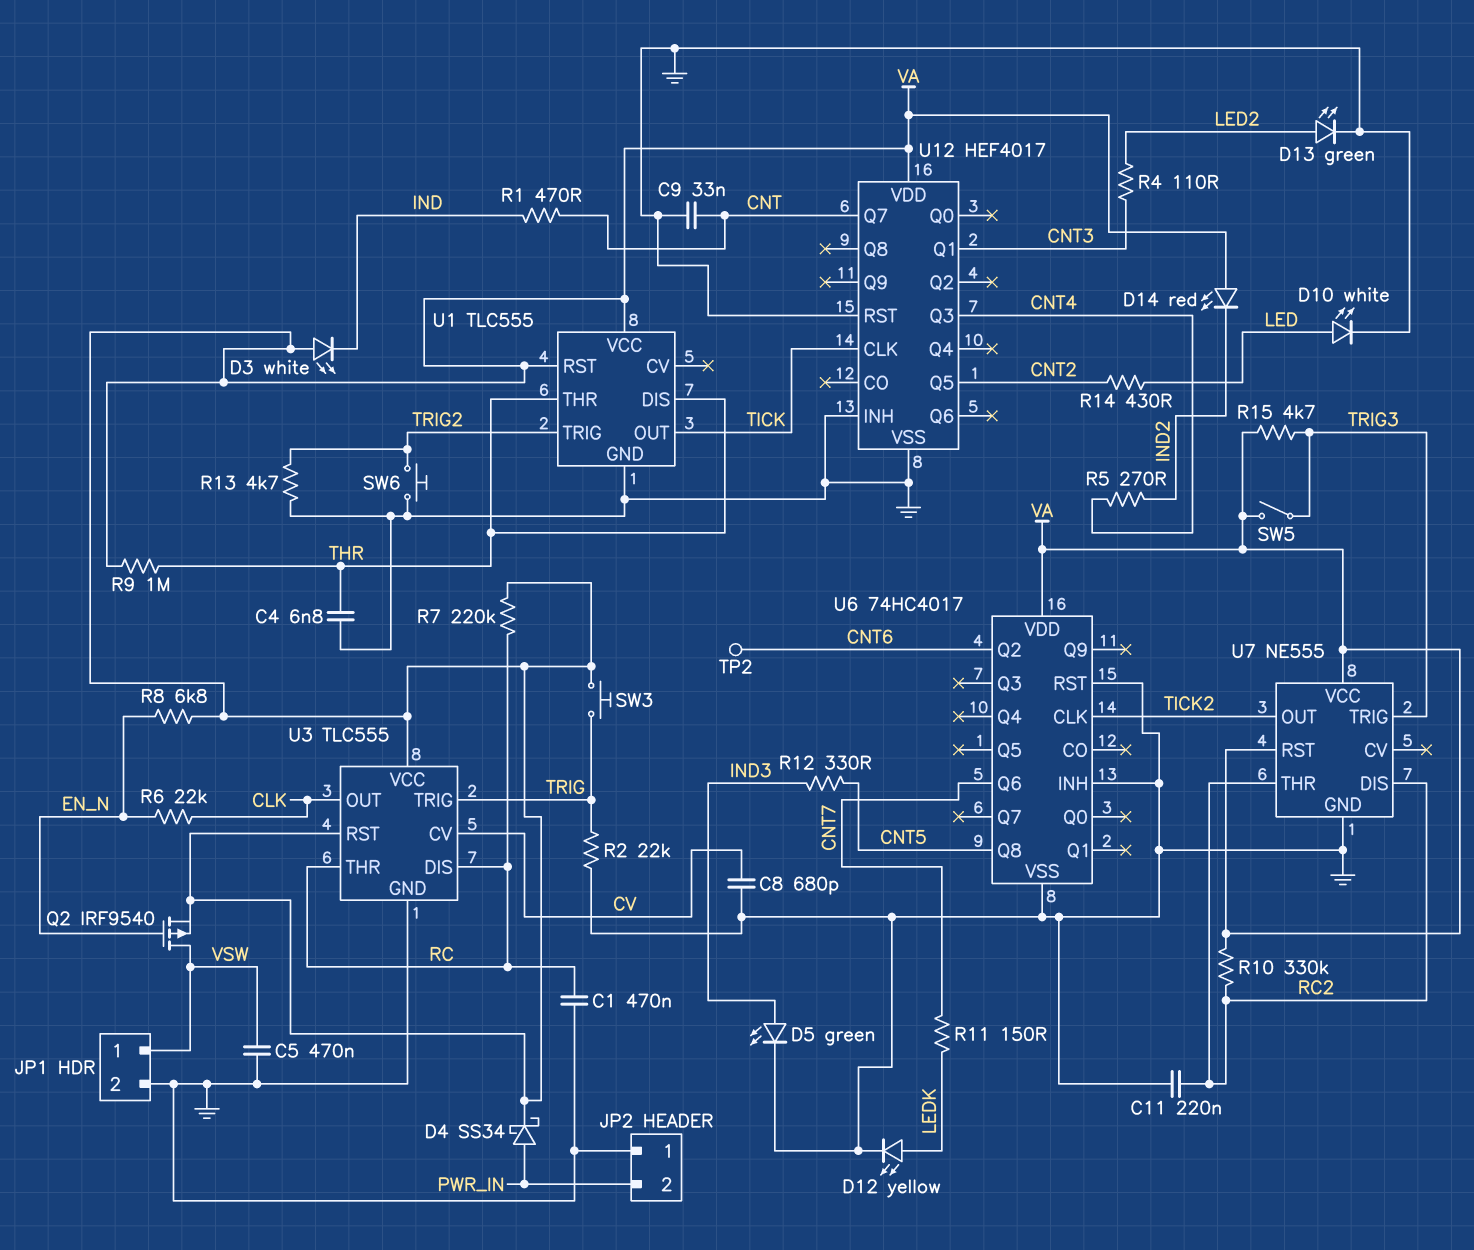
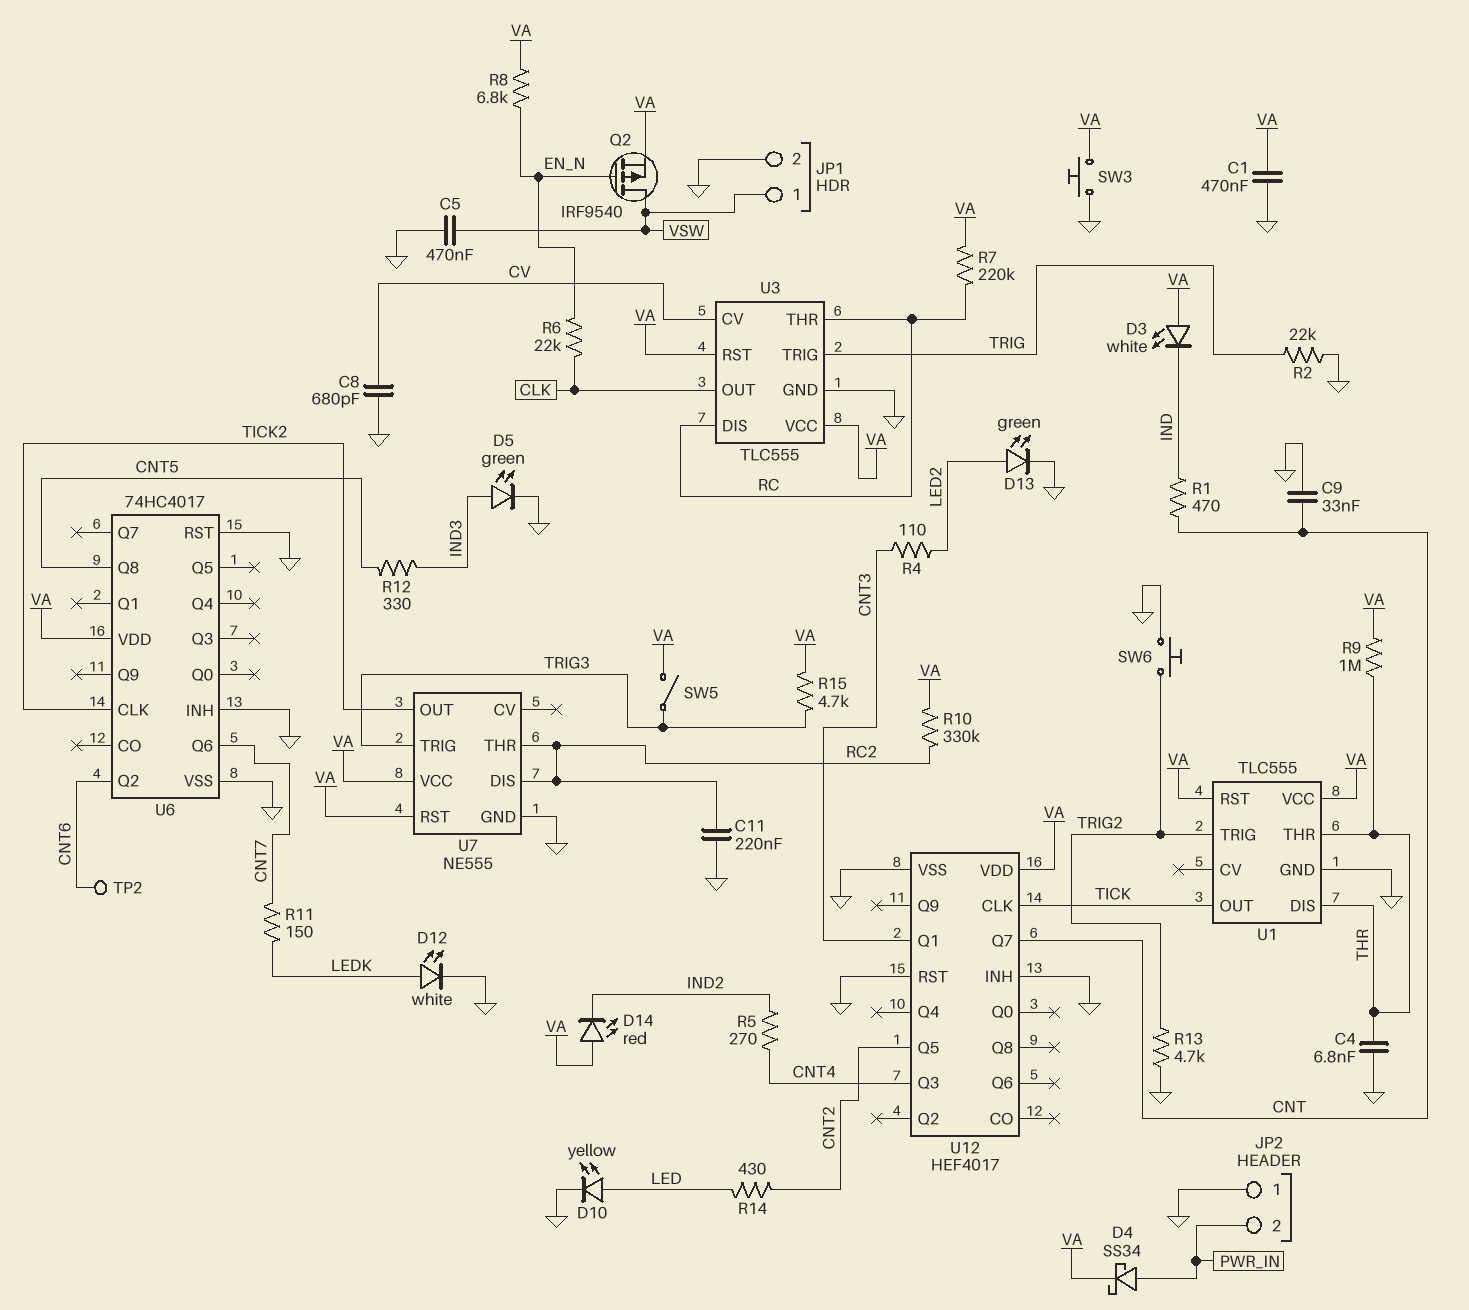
C1: 470nF (GND, RC) -> 470nF (GND, VA)
D10: LED white (A LED, K GND) -> LED yellow (A LED, K GND)
D12: LED yellow (A LEDK, K GND) -> LED white (A LEDK, K GND)
SW3: button (TRIG, VA) -> button (GND, VA)

